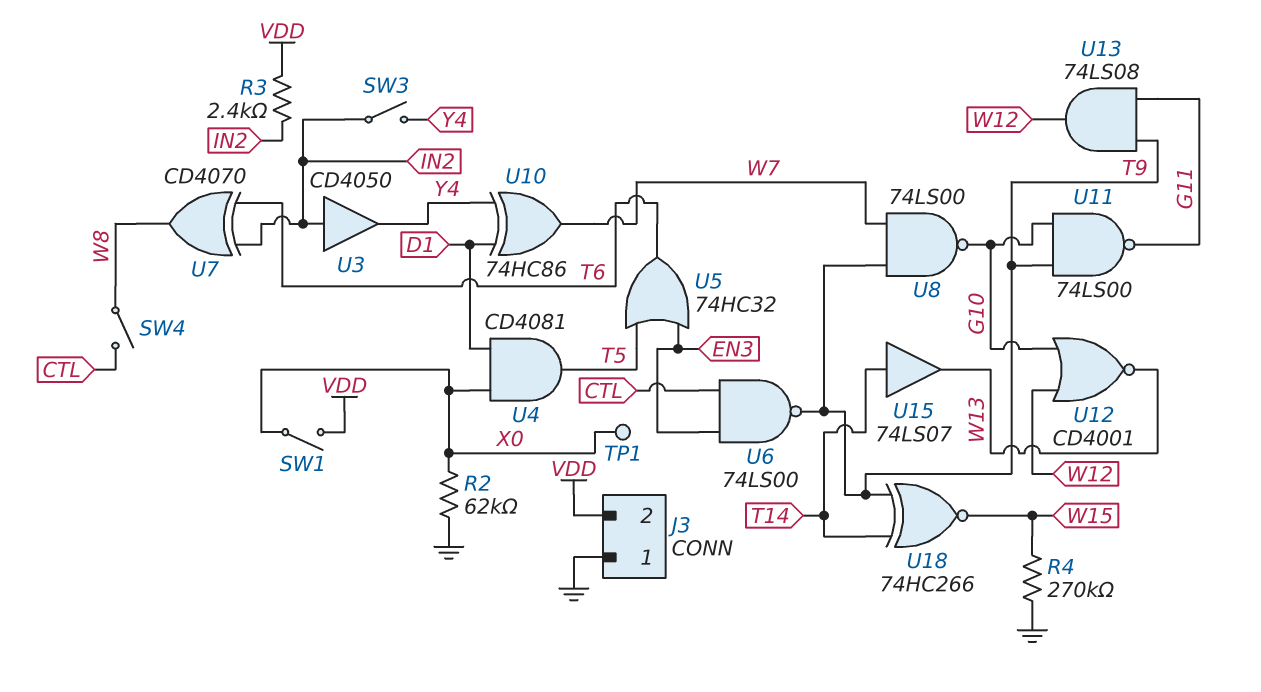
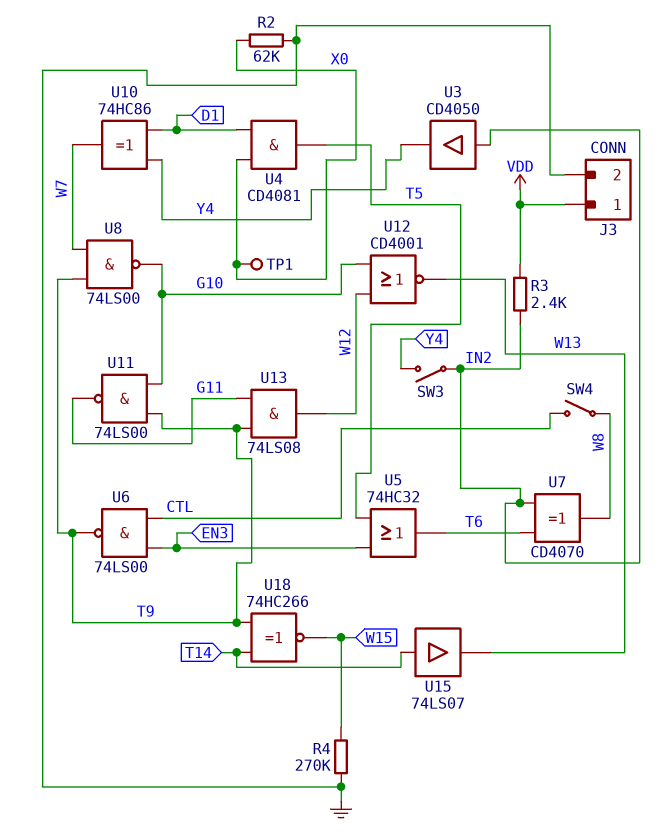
J3 pin 1: GND -> VDD
J3 pin 2: VDD -> GND
SW1: switch (VDD, X0) -> none

